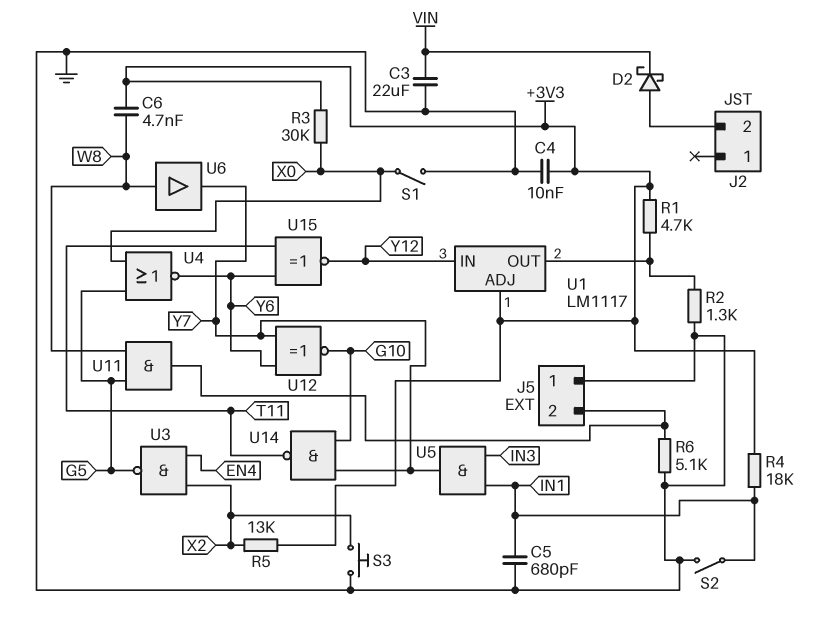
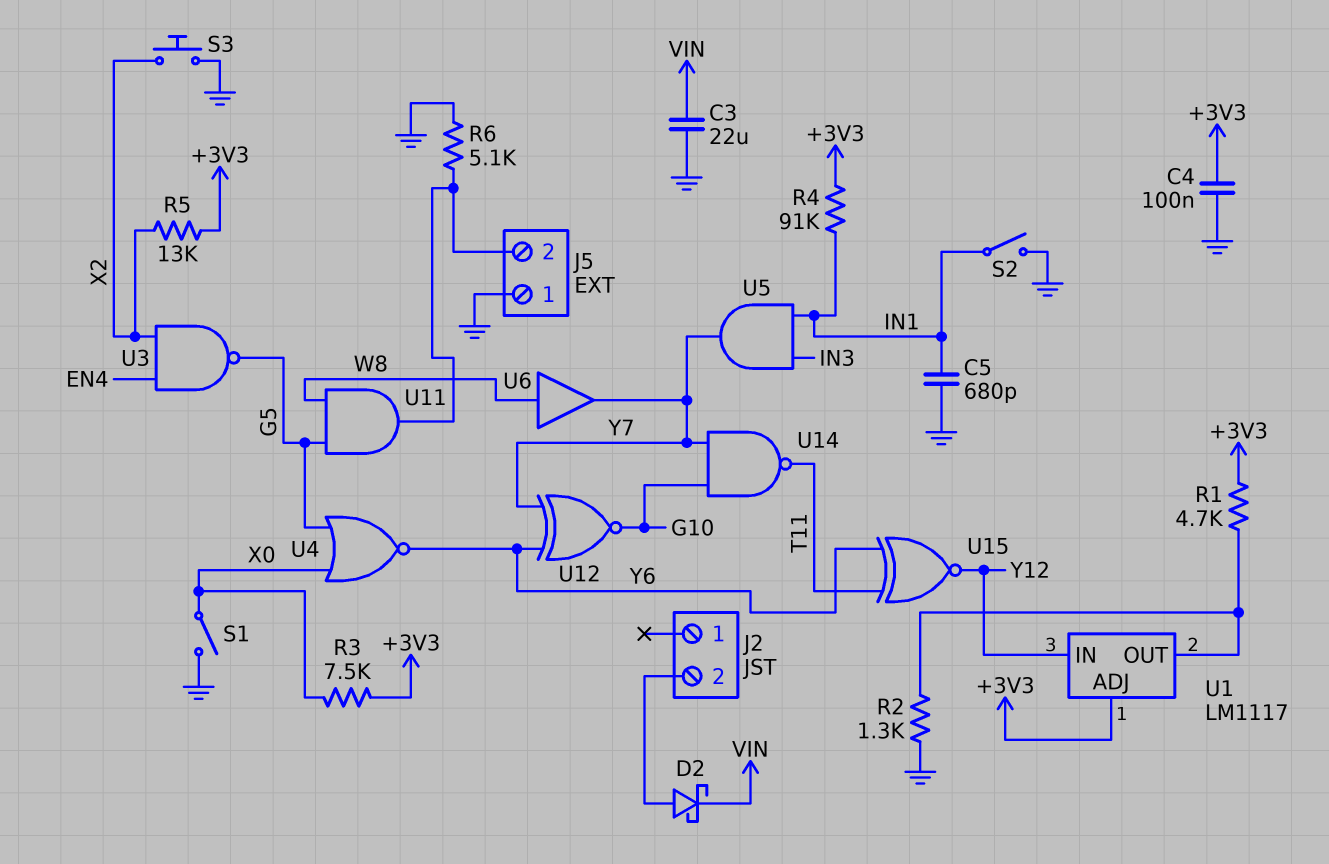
C4: 10nF (+3V3, GND) -> 100nF (+3V3, GND)
C6: 4.7nF (+3V3, W8) -> none
R3: 30k (+3V3, X0) -> 7.5k (+3V3, X0)
R4: 18k (+3V3, IN1) -> 91k (+3V3, IN1)

